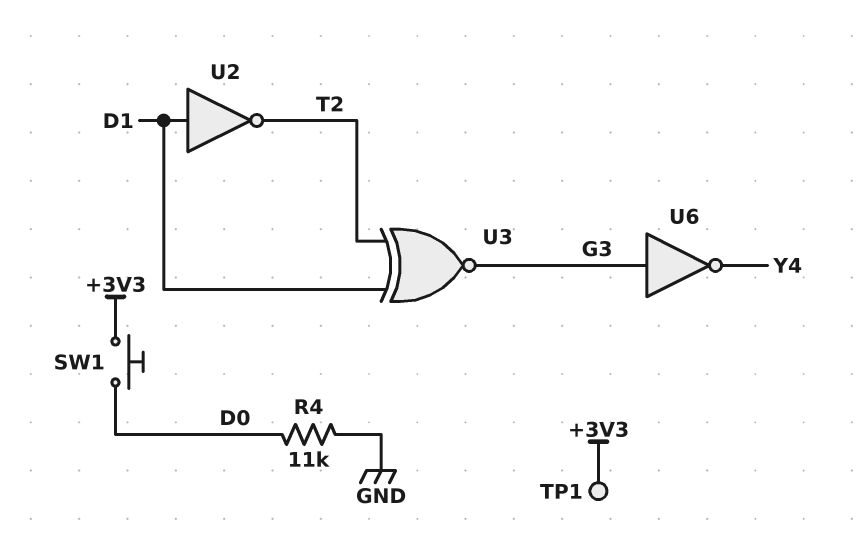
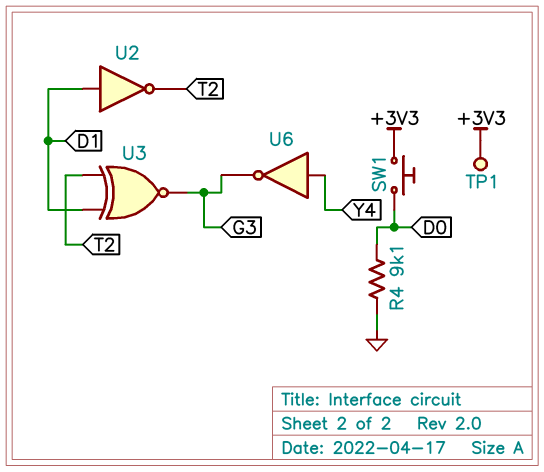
R4: 11k (D0, GND) -> 9.1k (D0, GND)
U6: NOT (in G3, out Y4) -> NOT (in Y4, out G3)

